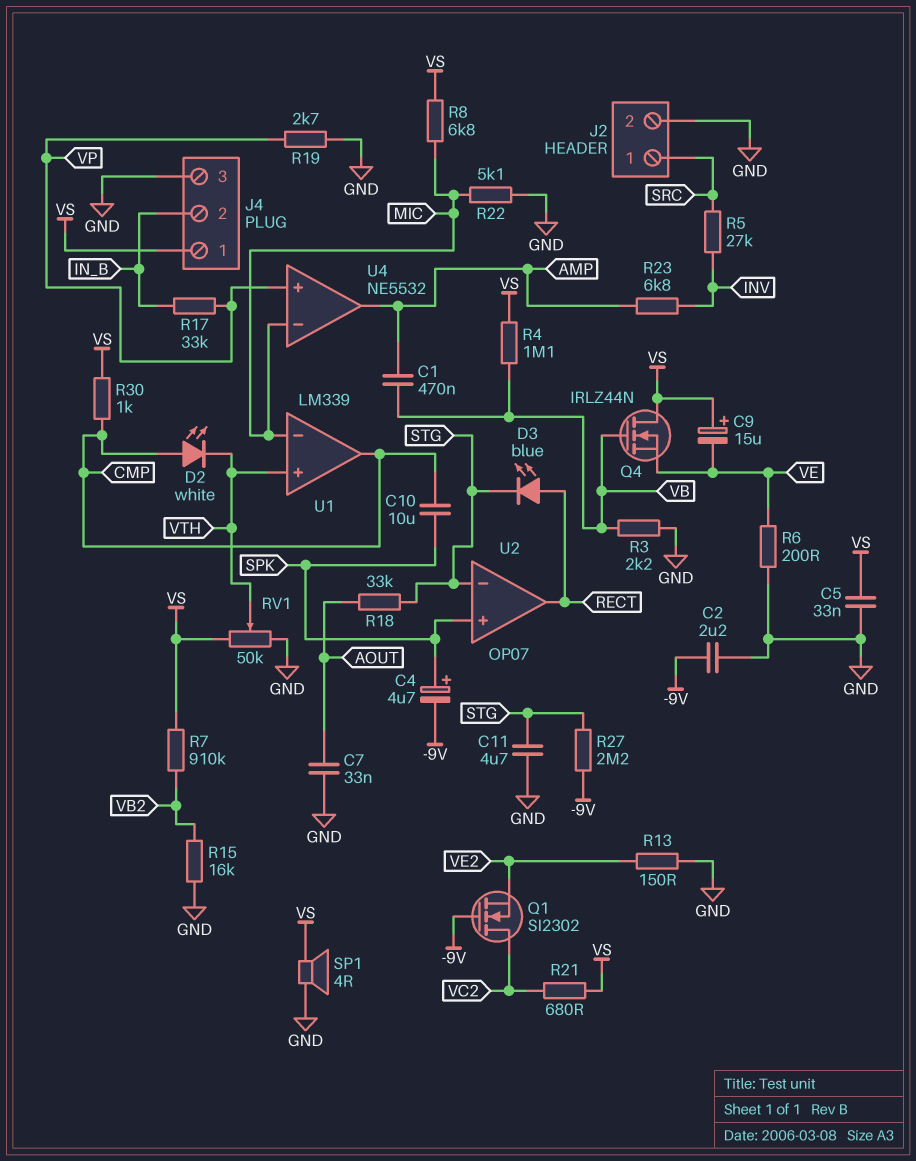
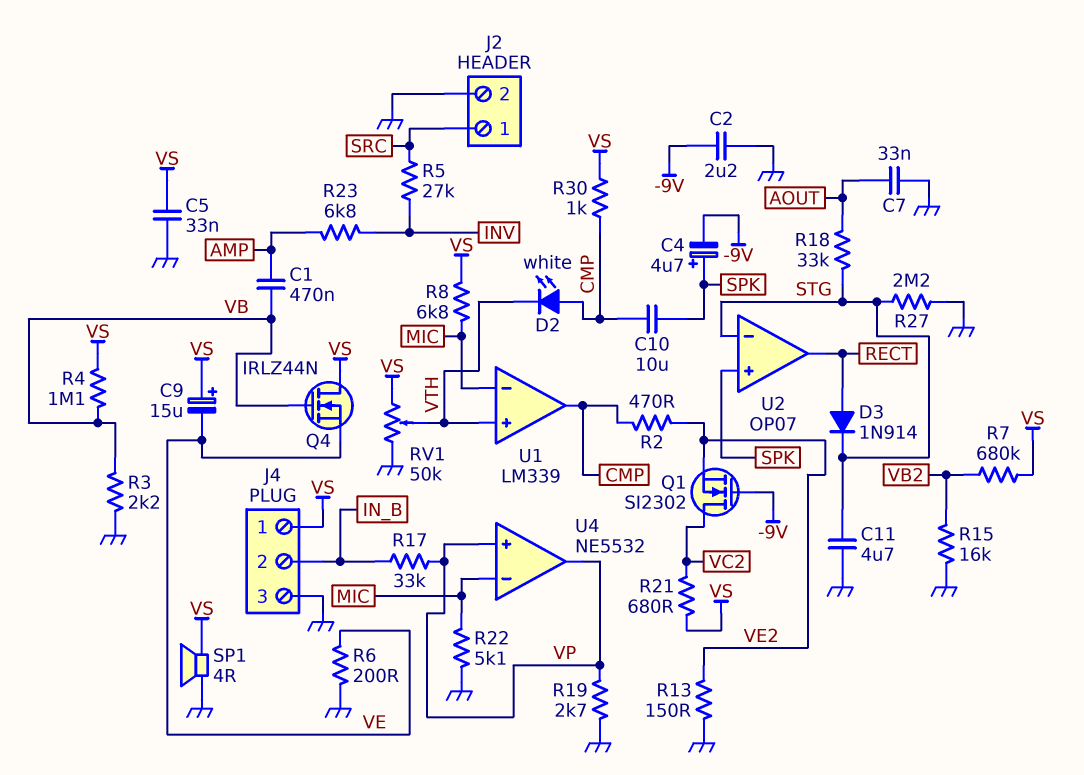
D3: LED blue (A RECT, K STG) -> diode 1N914 (A RECT, K STG)
R2: none -> 470 (CMP, VE2)
R7: 910k (VB2, VS) -> 680k (VB2, VS)
R27: 2.2M (-9V, STG) -> 2.2M (GND, STG)
U4 pin out: AMP -> VP

